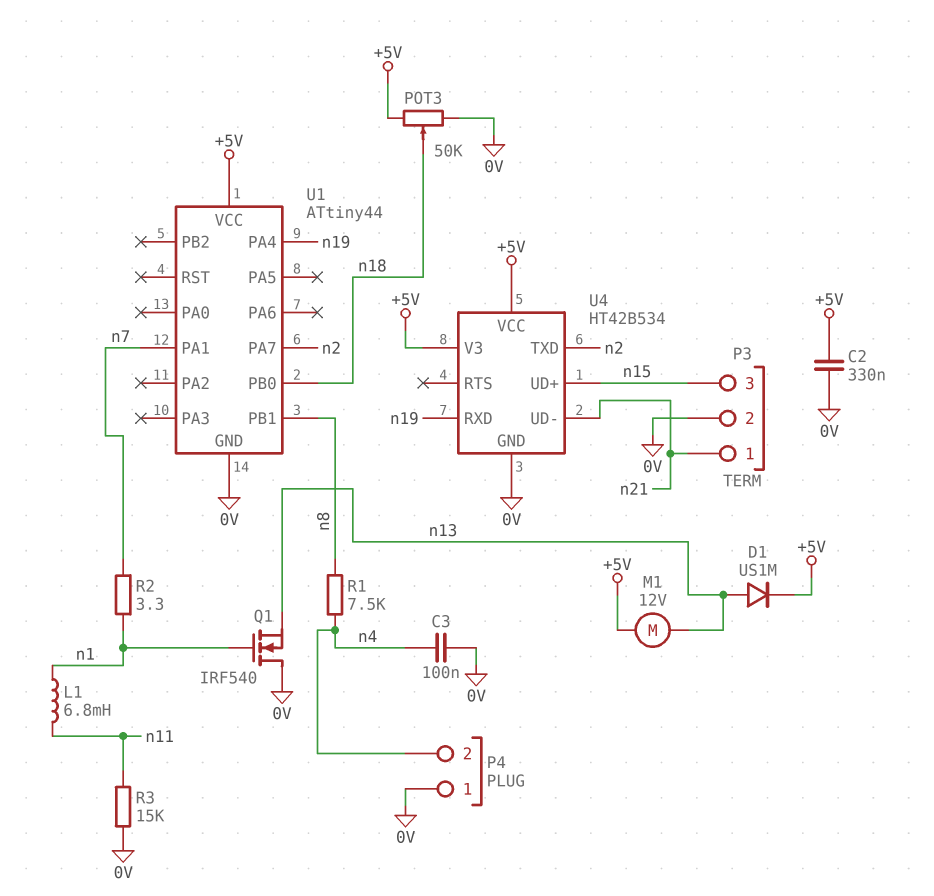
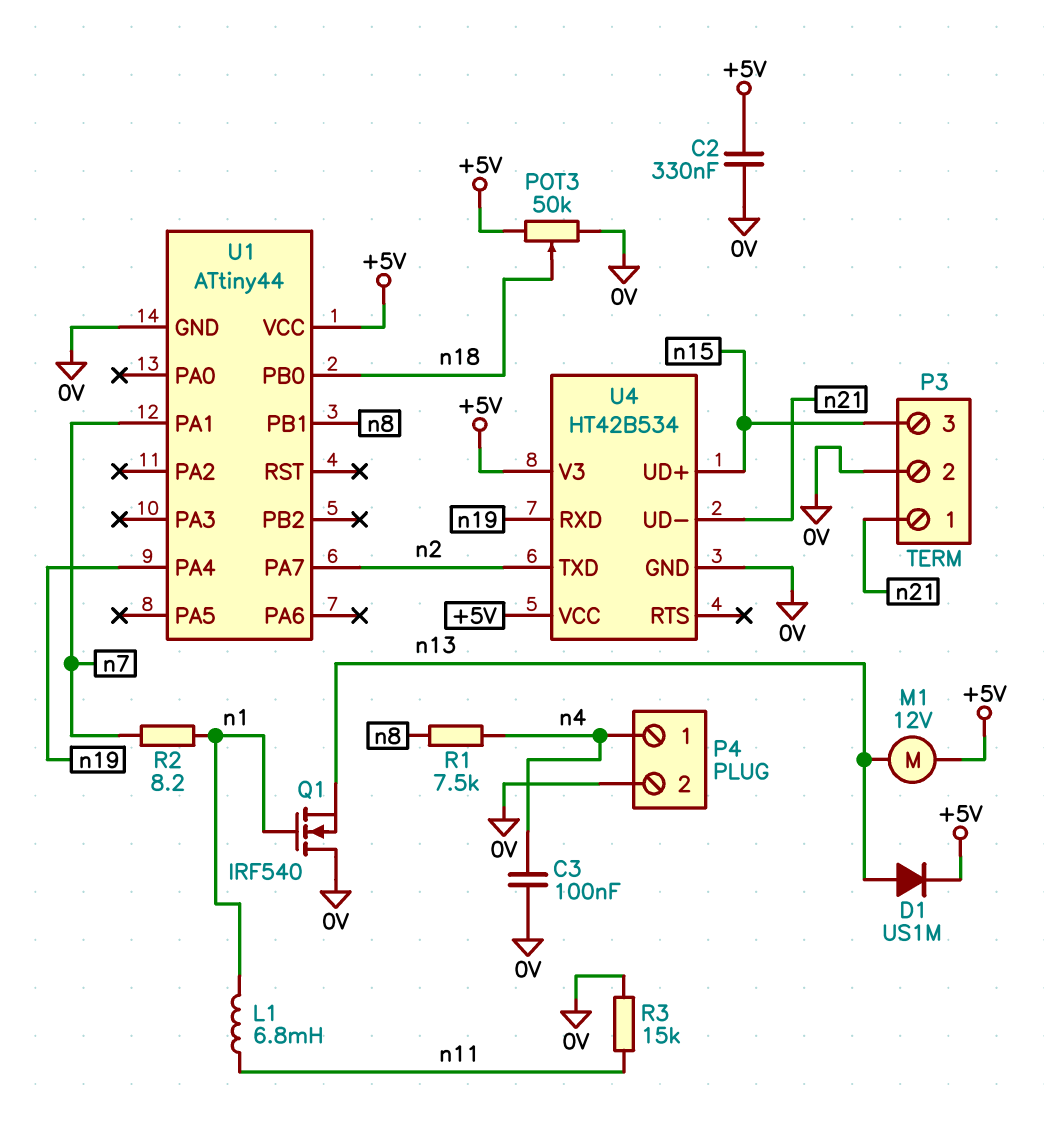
P4 pin 1: 0V -> n4
P4 pin 2: n4 -> 0V
R2: 3.3 (n1, n7) -> 8.2 (n1, n7)

